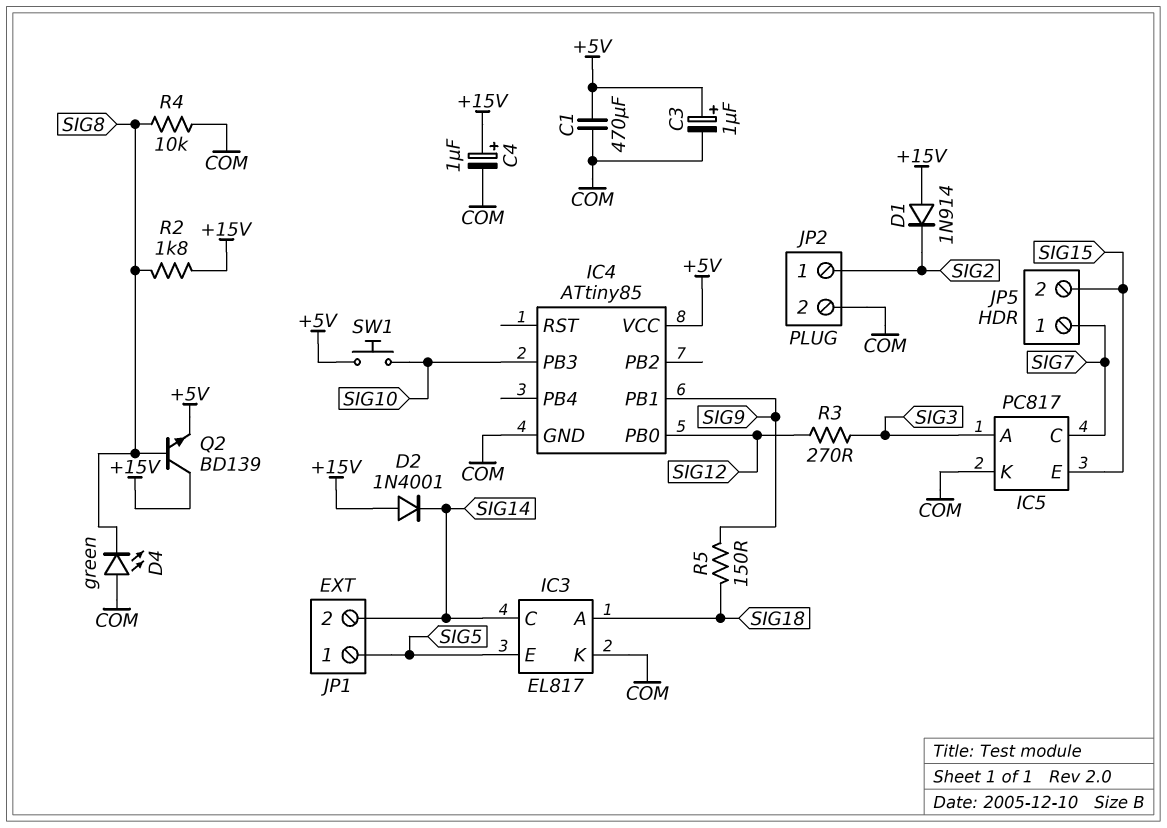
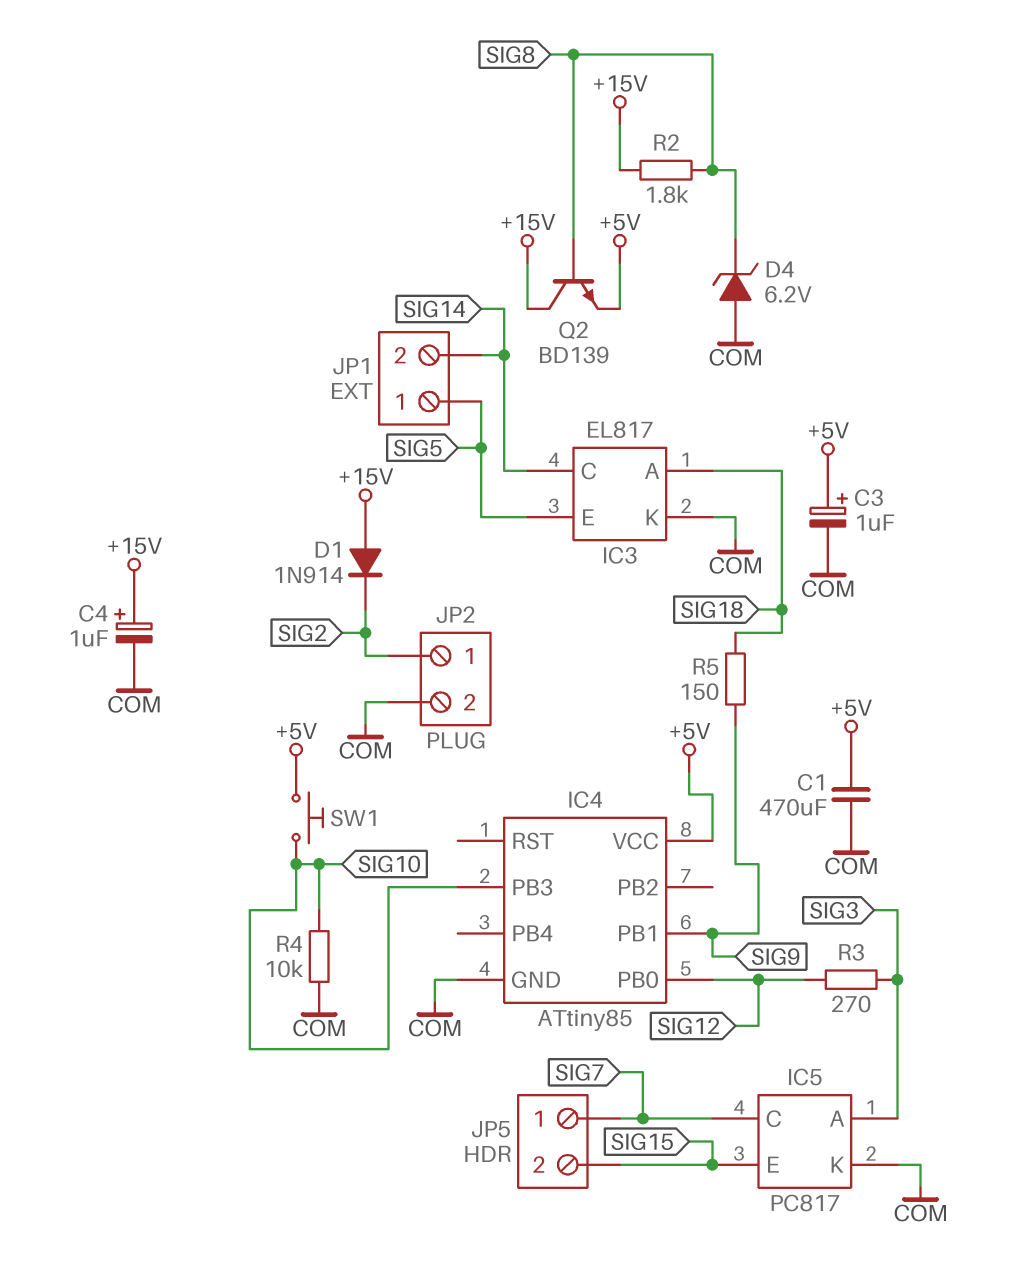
D2: diode 1N4001 (A +15V, K SIG14) -> none
D4: LED green (A COM, K SIG8) -> zener 6.2V (A COM, K SIG8)
R4: 10k (COM, SIG8) -> 10k (COM, SIG10)

